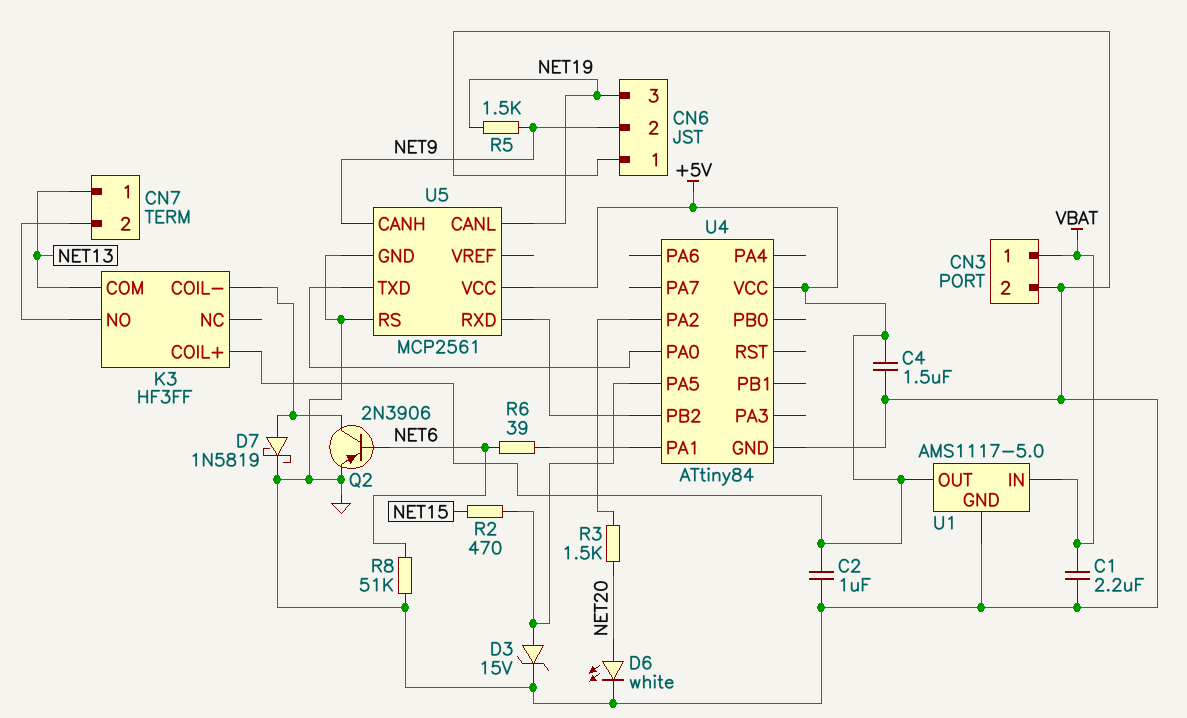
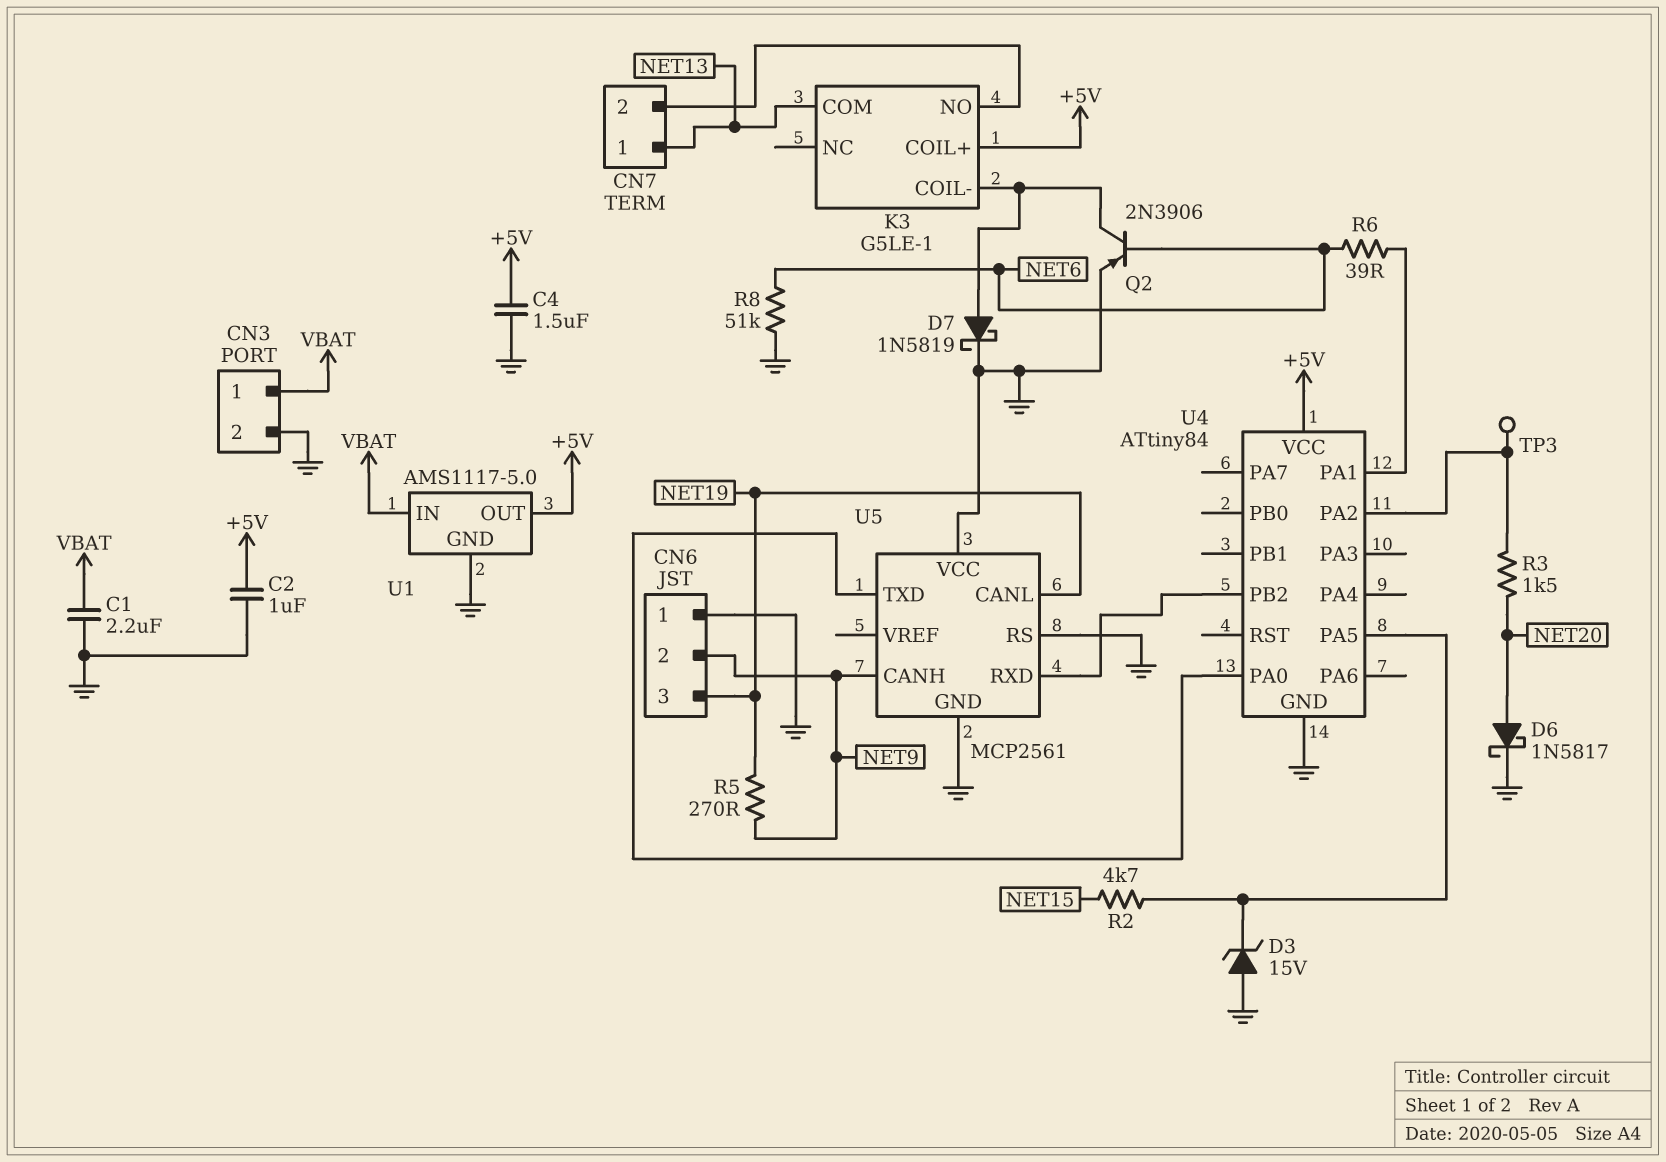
D3: zener 15V (A U4/PA5, K GND) -> zener 15V (A GND, K U4/PA5)
D6: LED white (A NET20, K GND) -> schottky 1N5817 (A NET20, K GND)
K3: HF3FF -> G5LE-1
R2: 470 (NET15, U4/PA5) -> 4.7k (NET15, U4/PA5)
R5: 1.5k (NET9, NET19) -> 270 (NET9, NET19)
TP3: none -> test point (U4/PA2)
U5 pin VCC: +5V -> GND

